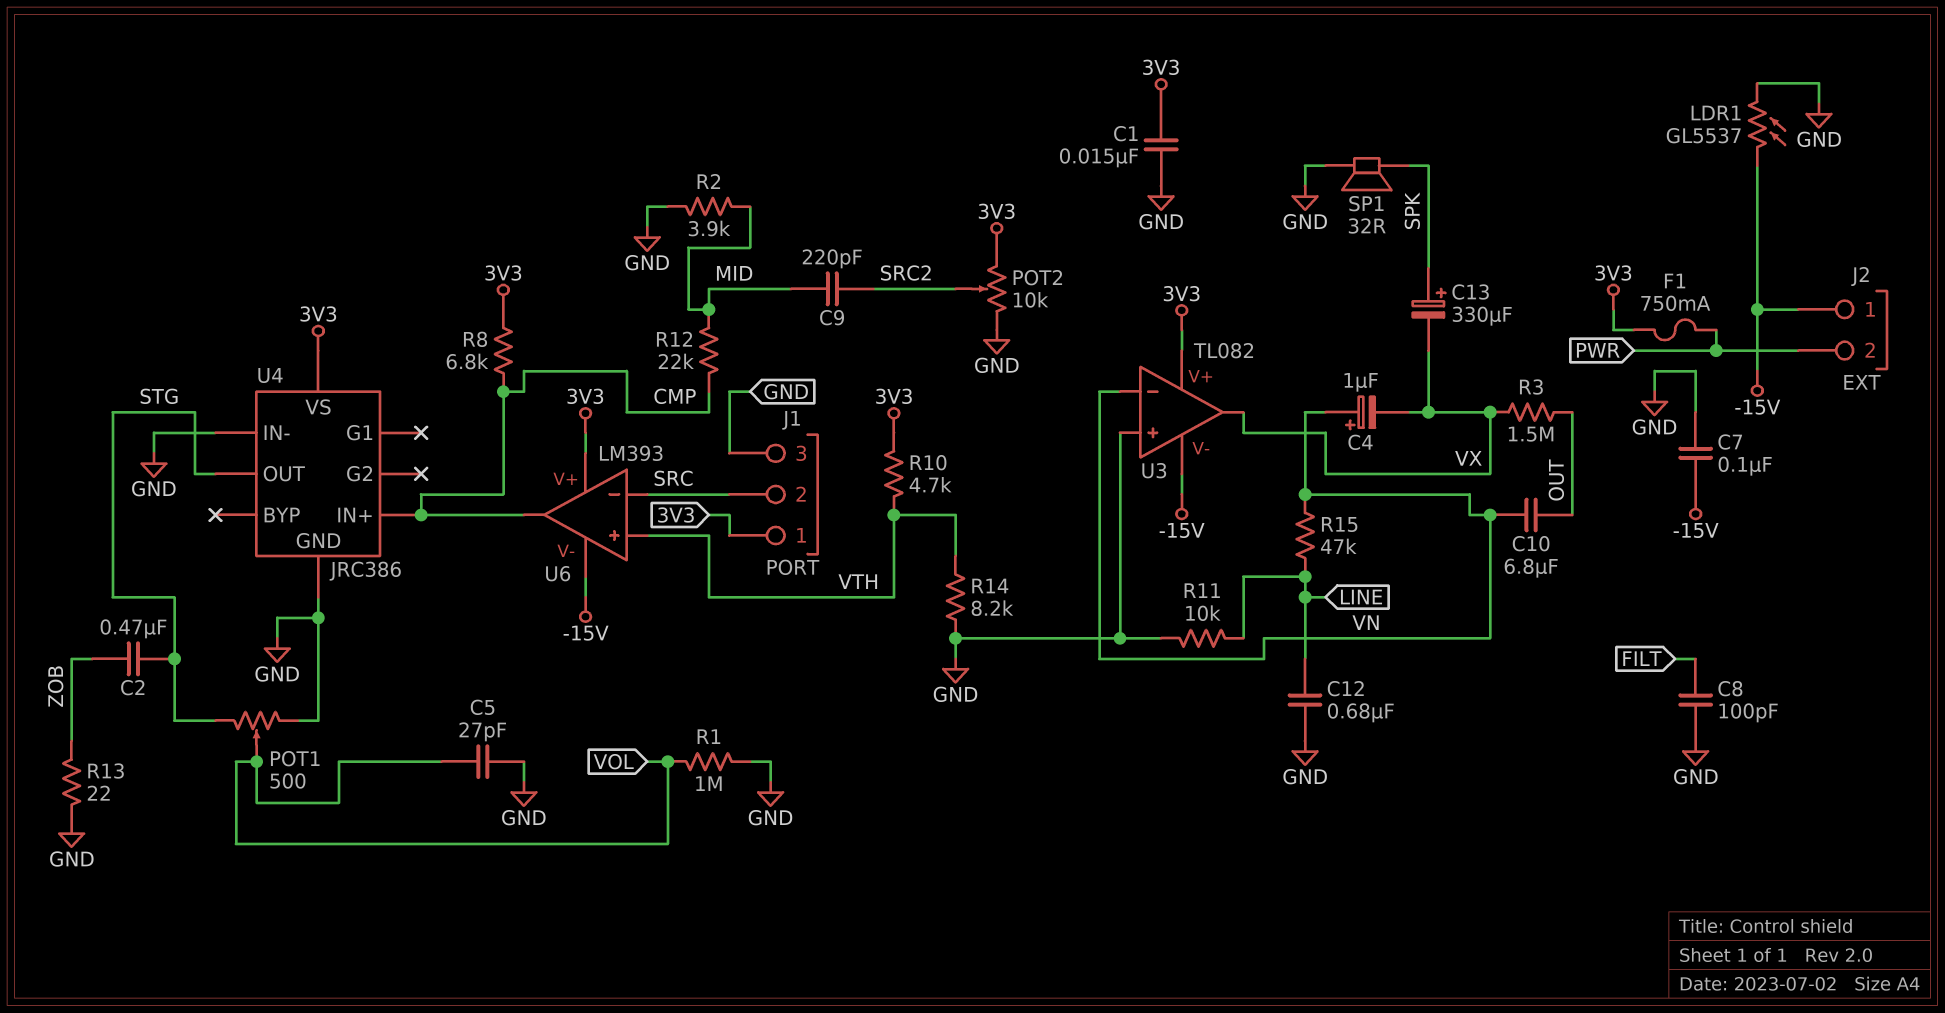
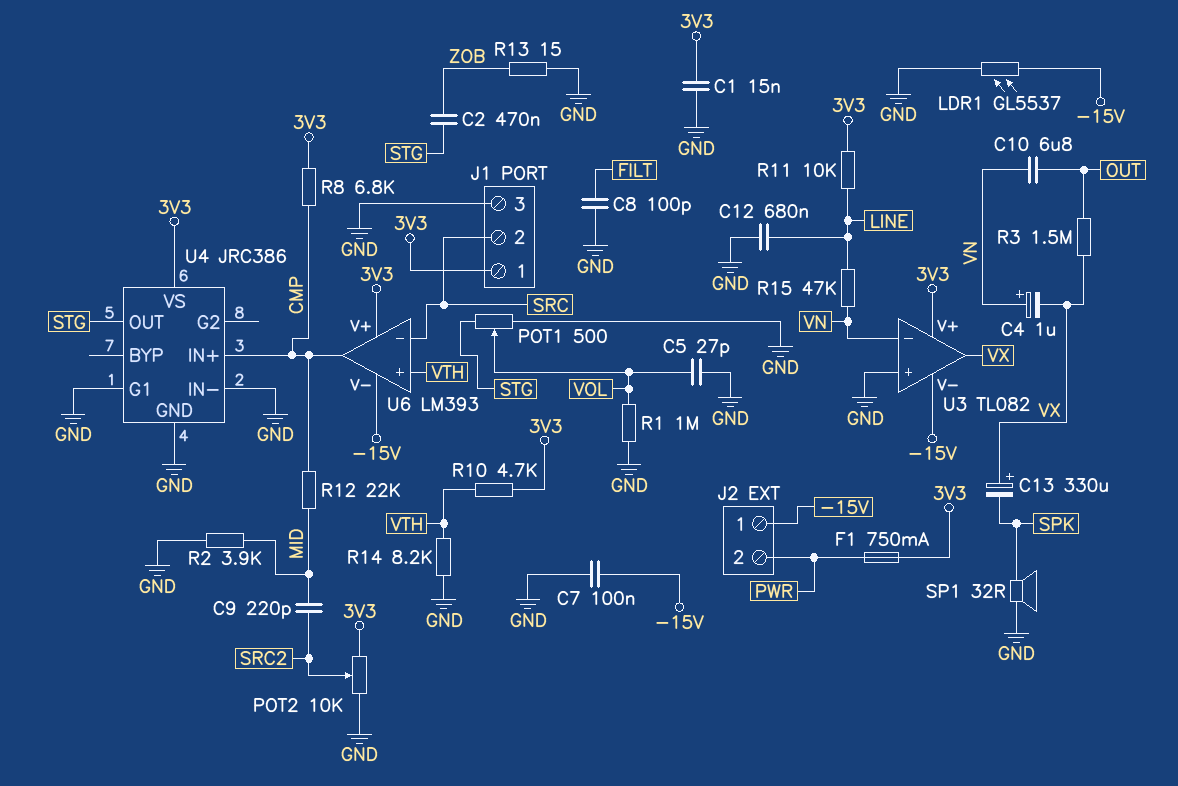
C13: 330uF (plus SPK, minus VX) -> 330uF (plus VX, minus SPK)
R11: 10k (GND, LINE) -> 10k (3V3, LINE)
R13: 22 (GND, ZOB) -> 15 (GND, ZOB)
U4 pin G1: none -> GND

